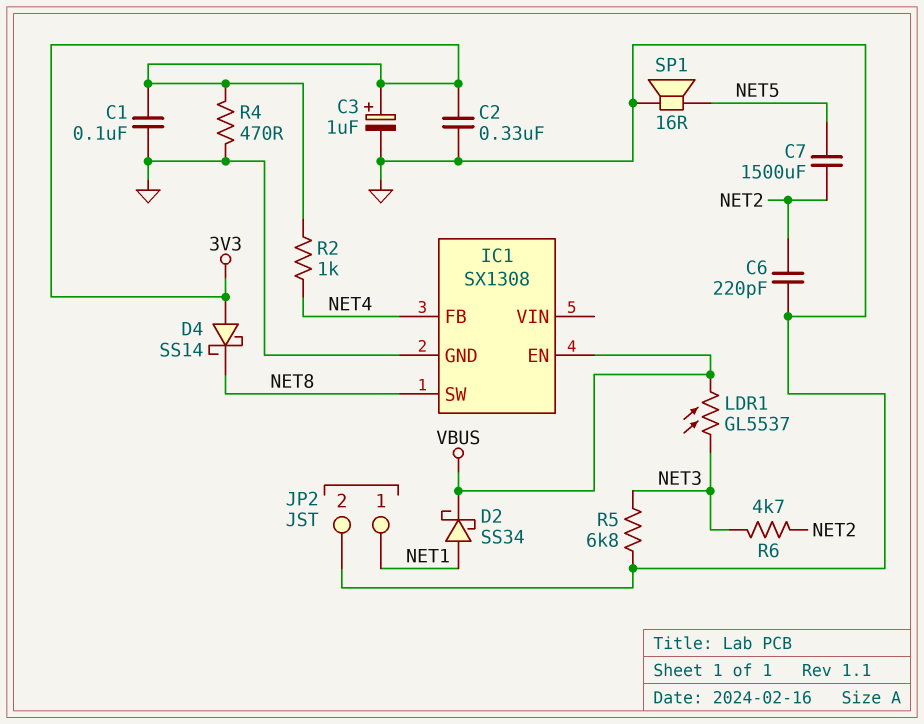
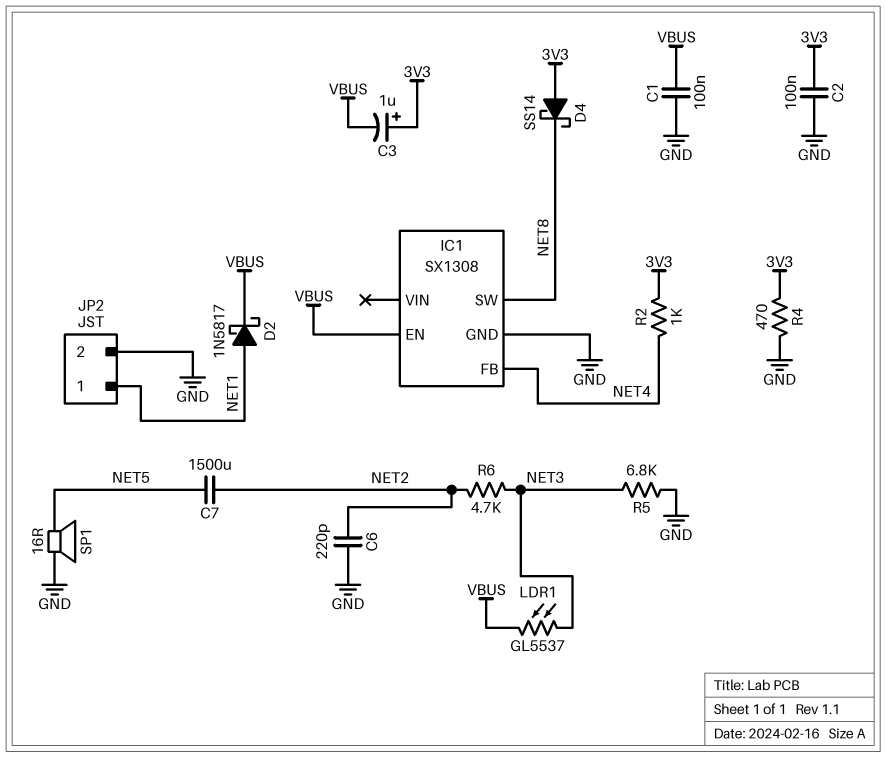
C1: 100nF (3V3, GND) -> 100nF (GND, VBUS)
C2: 330nF (3V3, GND) -> 100nF (3V3, GND)
C3: 1uF (plus 3V3, minus GND) -> 1uF (plus 3V3, minus VBUS)
D2: schottky SS34 (A NET1, K VBUS) -> schottky 1N5817 (A NET1, K VBUS)

